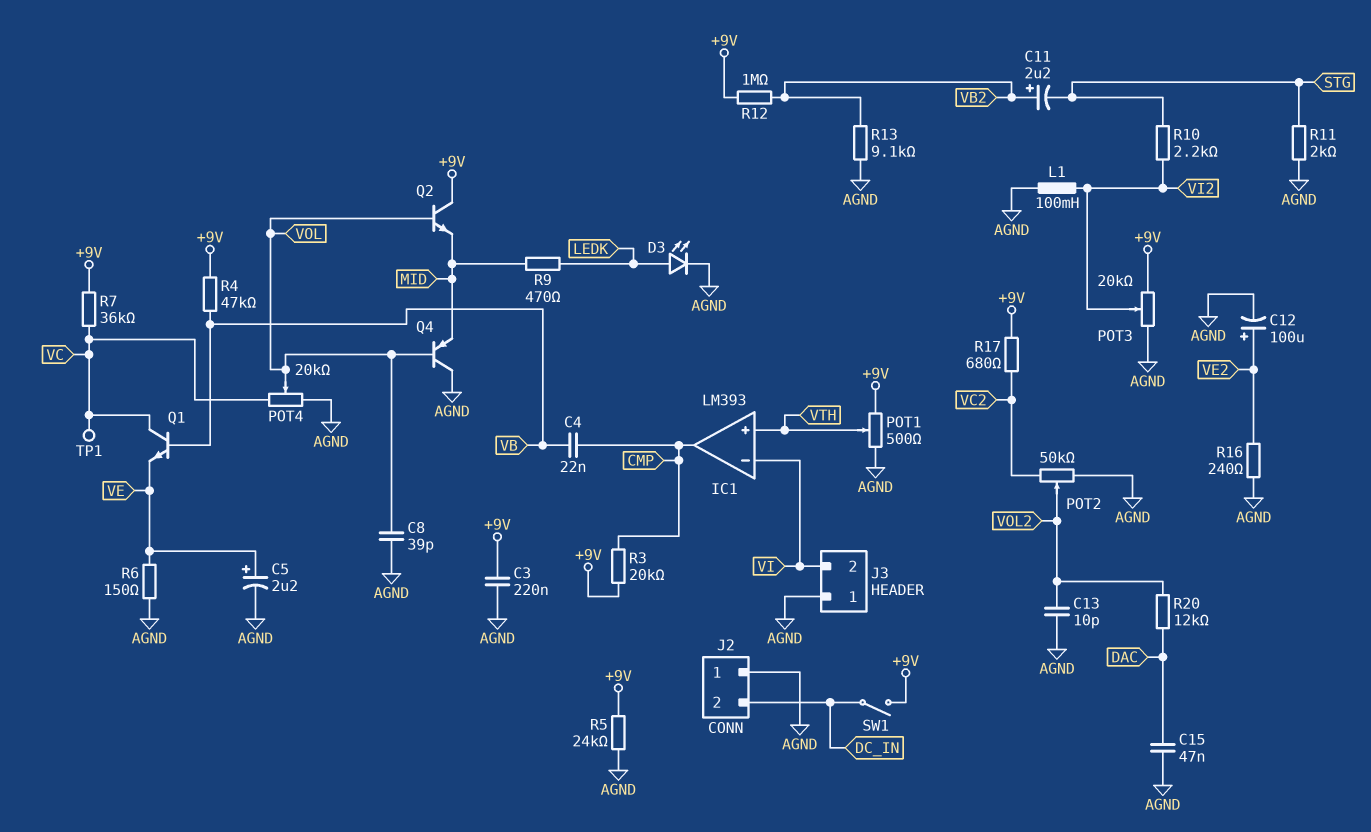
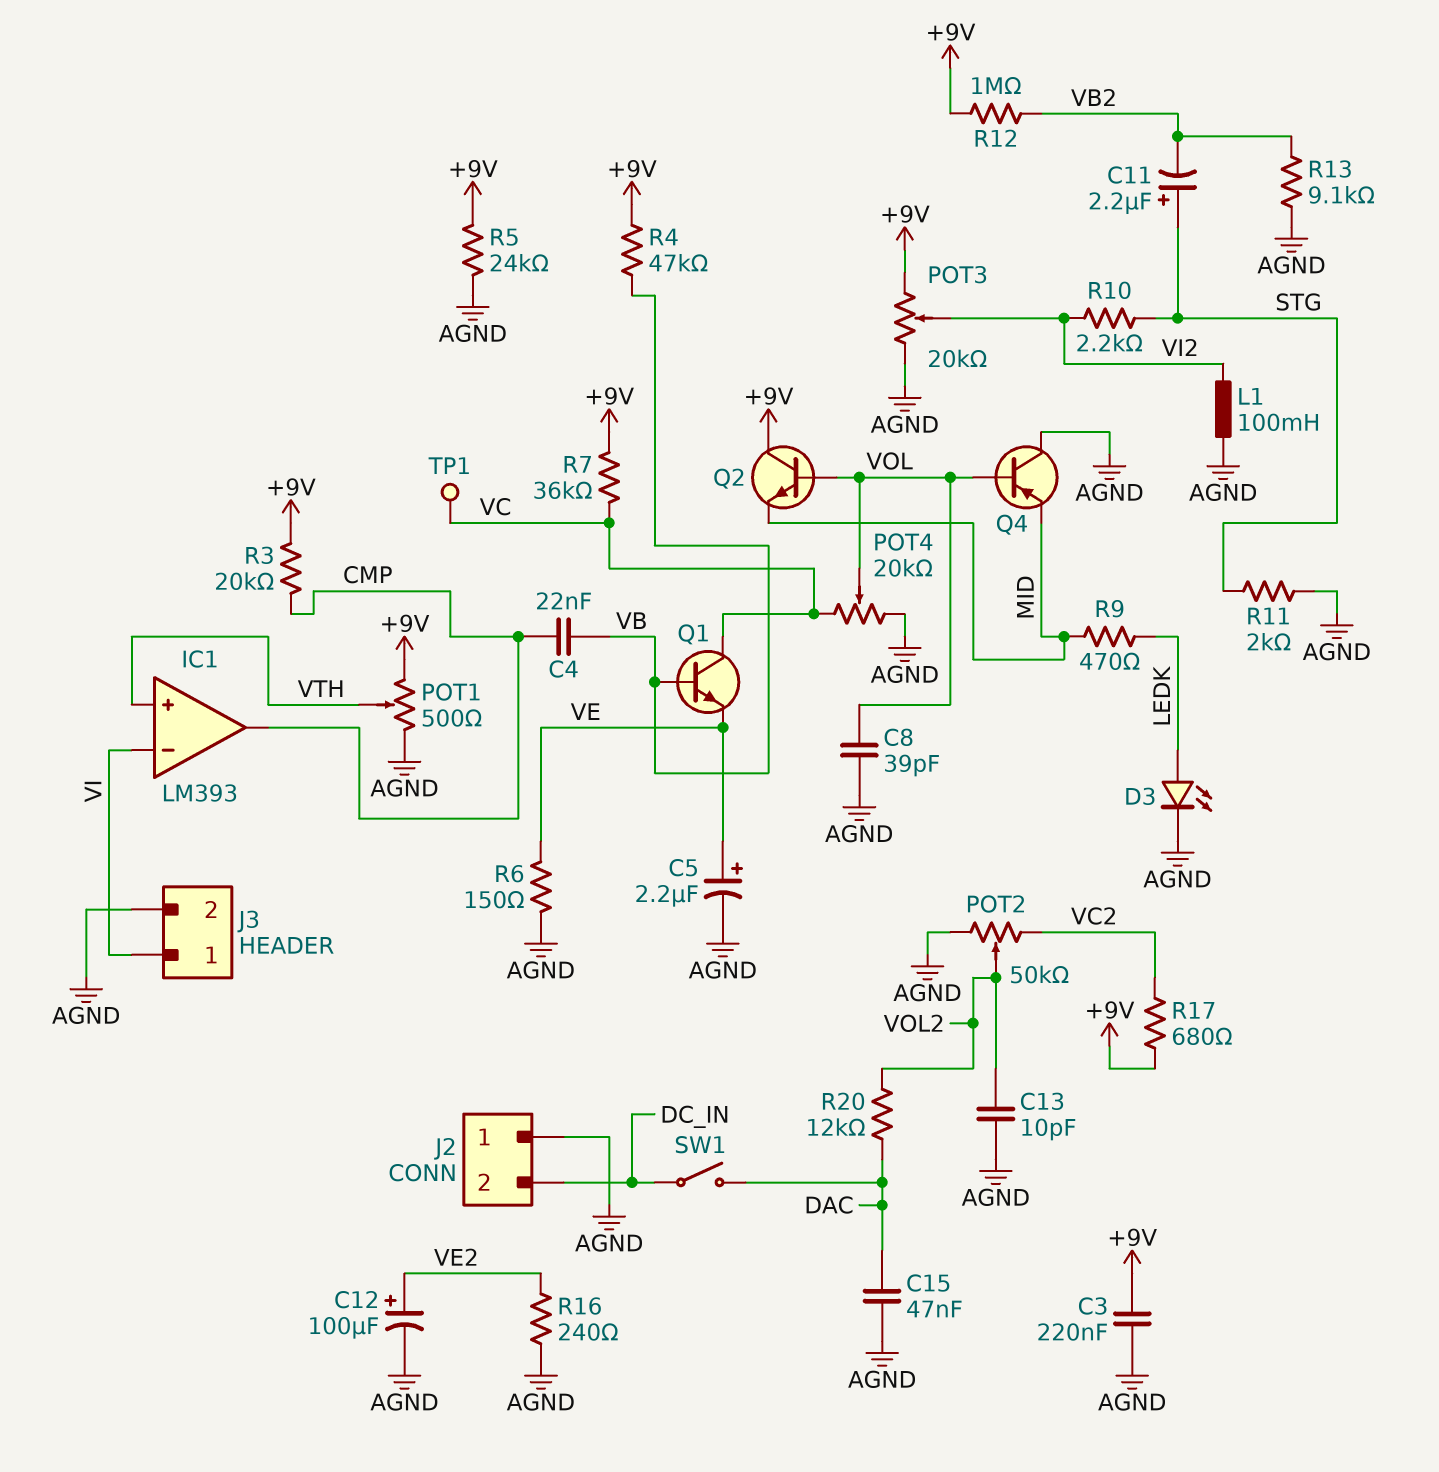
C11: 2.2uF (plus VB2, minus STG) -> 2.2uF (plus STG, minus VB2)
J3 pin 1: AGND -> VI
J3 pin 2: VI -> AGND
SW1: switch (+9V, DC_IN) -> switch (DAC, DC_IN)

